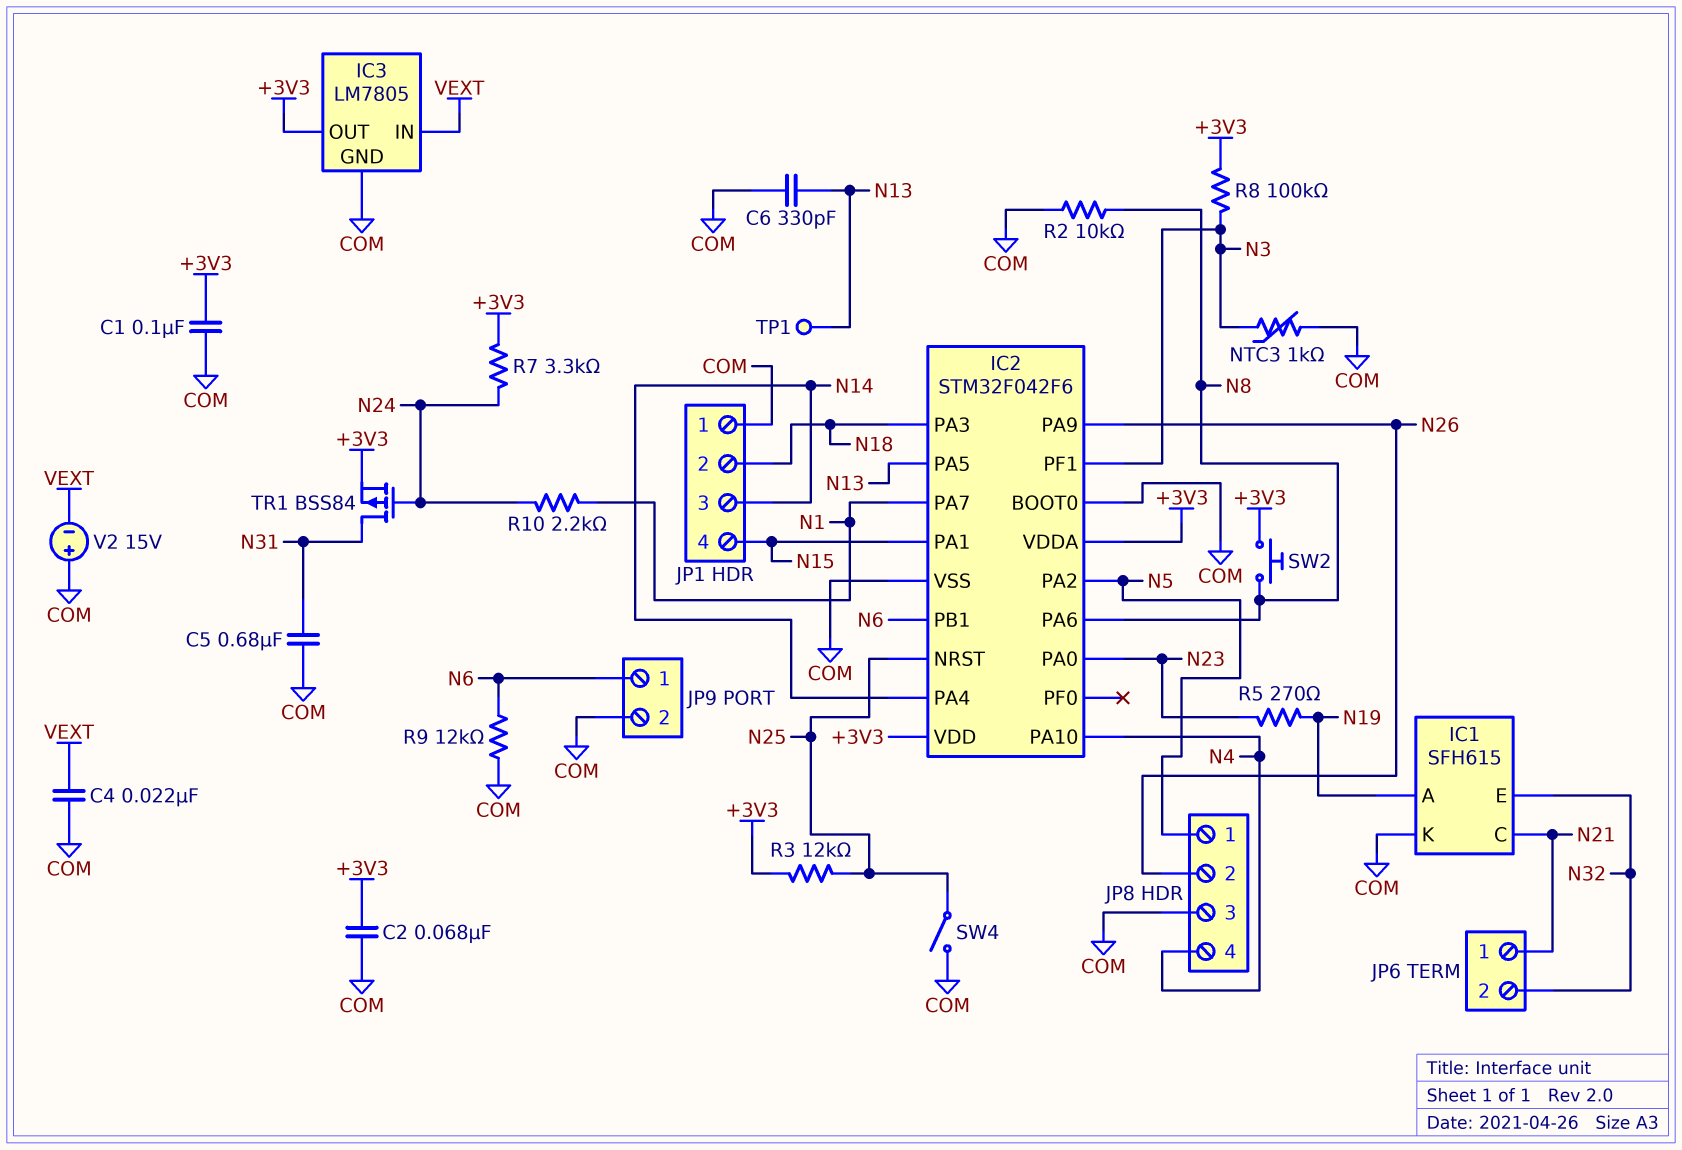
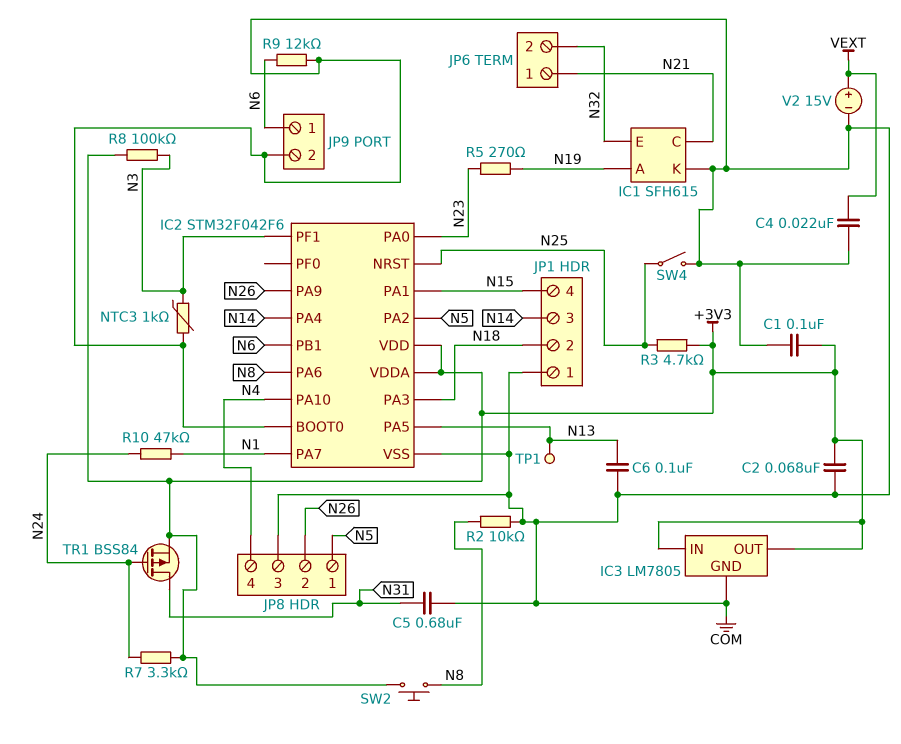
C6: 330pF (COM, N13) -> 100nF (COM, N13)
IC3 pin IN: VEXT -> +3V3
R3: 12k (+3V3, N25) -> 4.7k (+3V3, N25)
R10: 2.2k (N1, N24) -> 47k (N1, N24)
V2: 15V (plus COM, minus VEXT) -> 15V (plus VEXT, minus COM)

